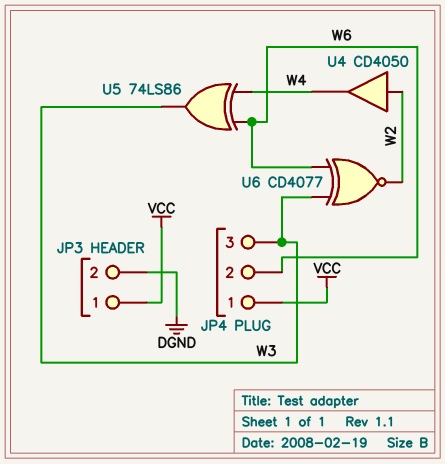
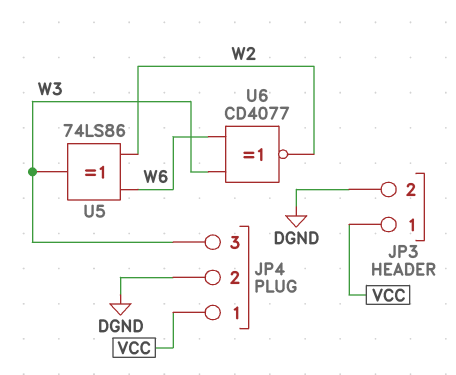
JP4 pin 2: W6 -> DGND
U4: buffer CD4050 (in W2, out W4) -> none
U5: XOR 74LS86 (in W4, in W6, out W3) -> XOR 74LS86 (in W2, in W6, out W3)

